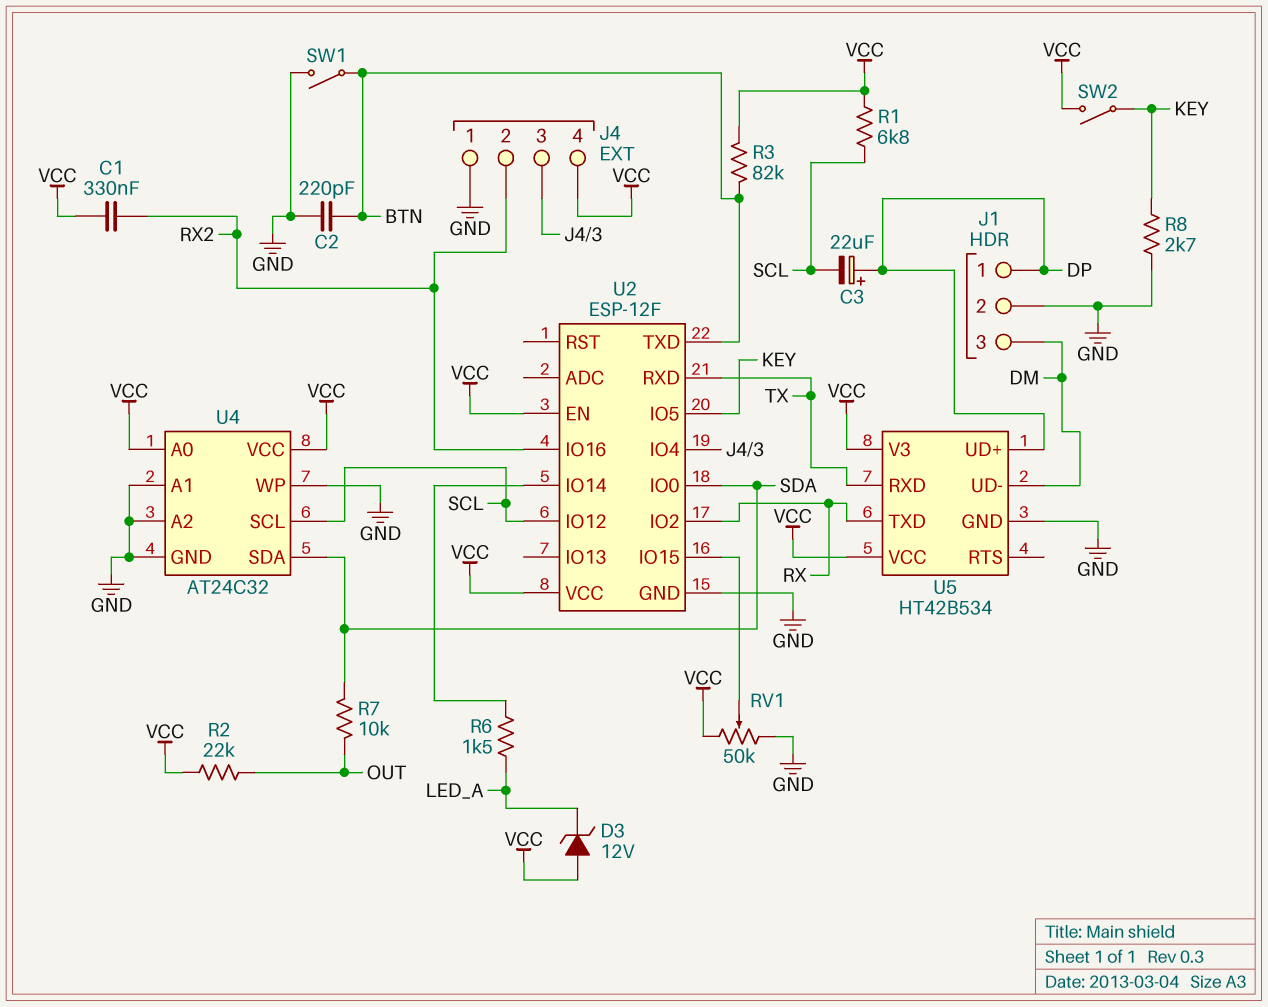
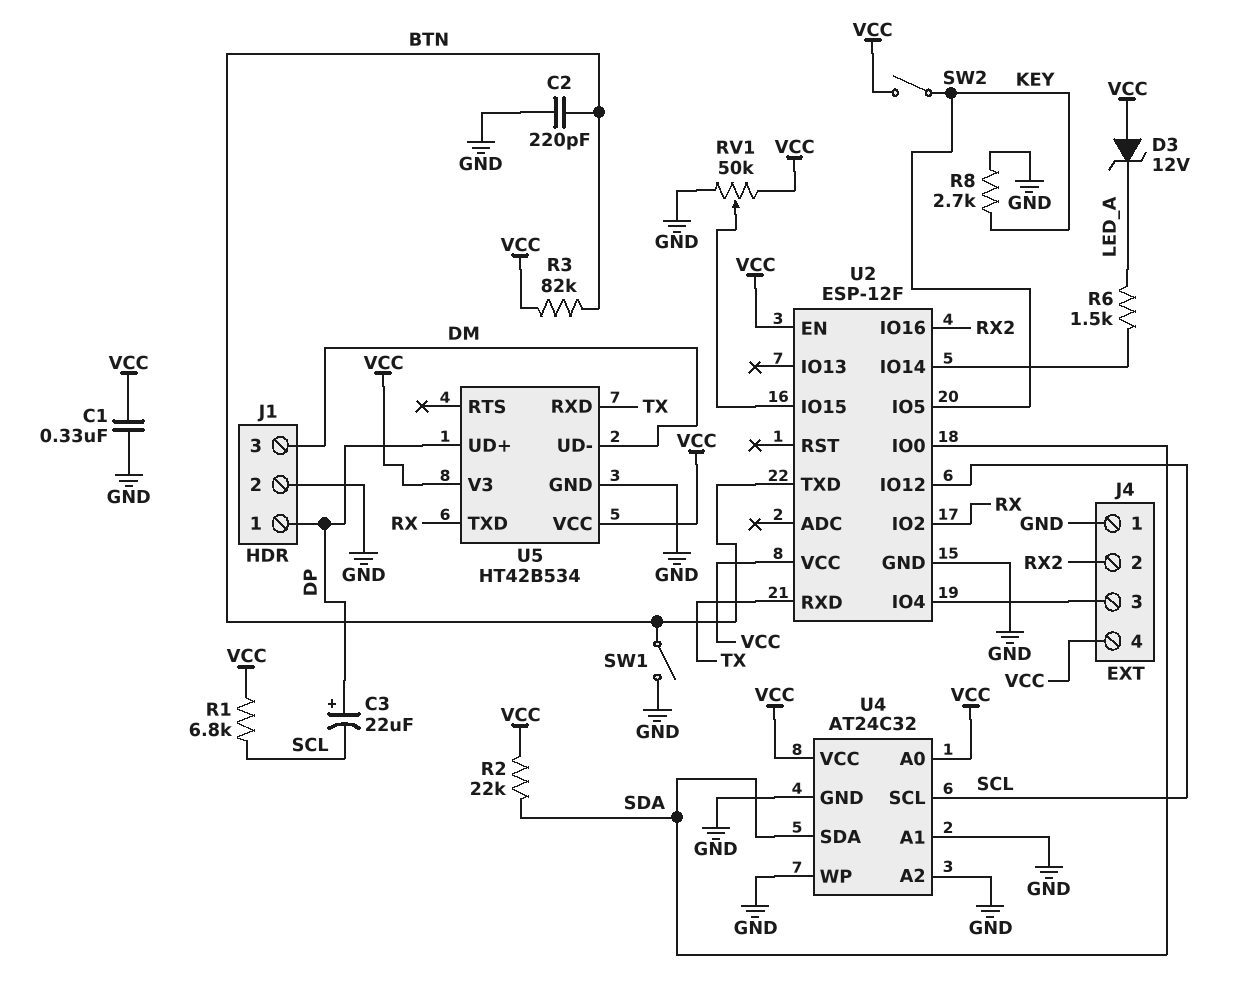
C1: 330nF (RX2, VCC) -> 330nF (GND, VCC)
R2: 22k (OUT, VCC) -> 22k (SDA, VCC)
R7: 10k (OUT, SDA) -> none

